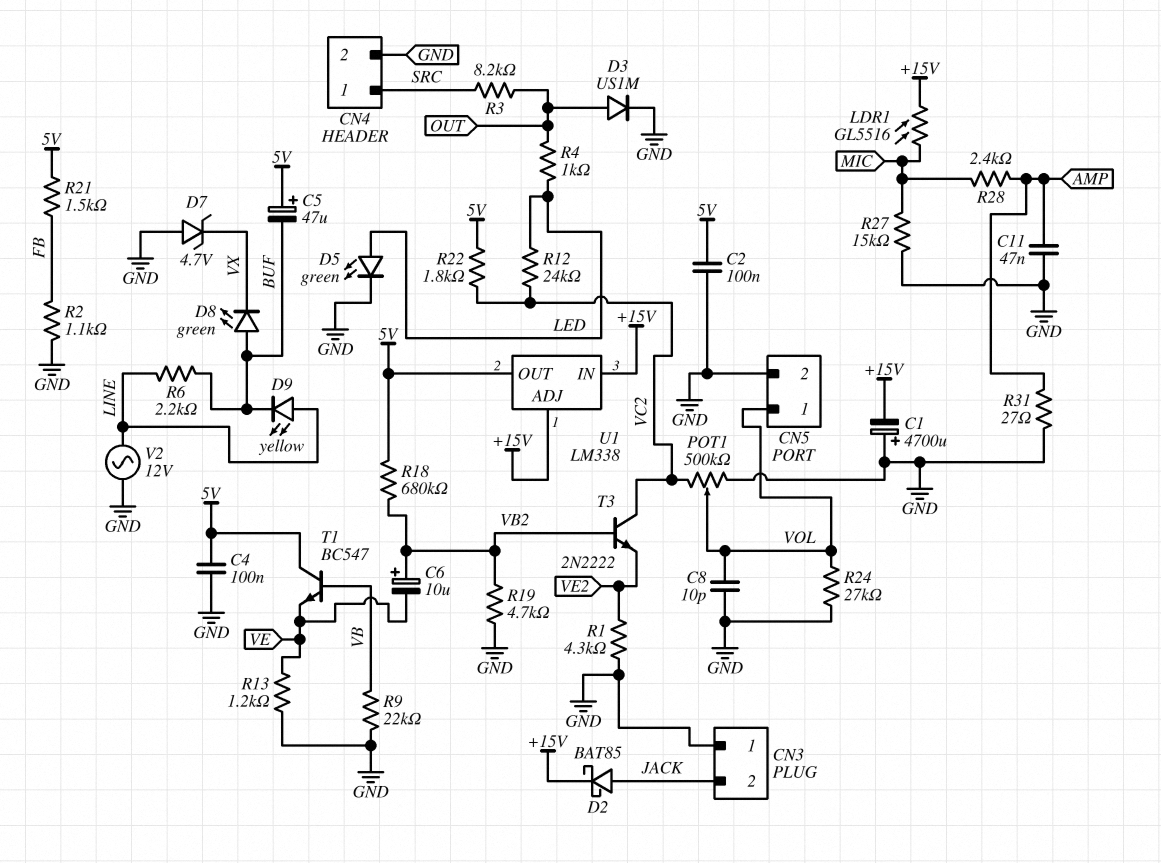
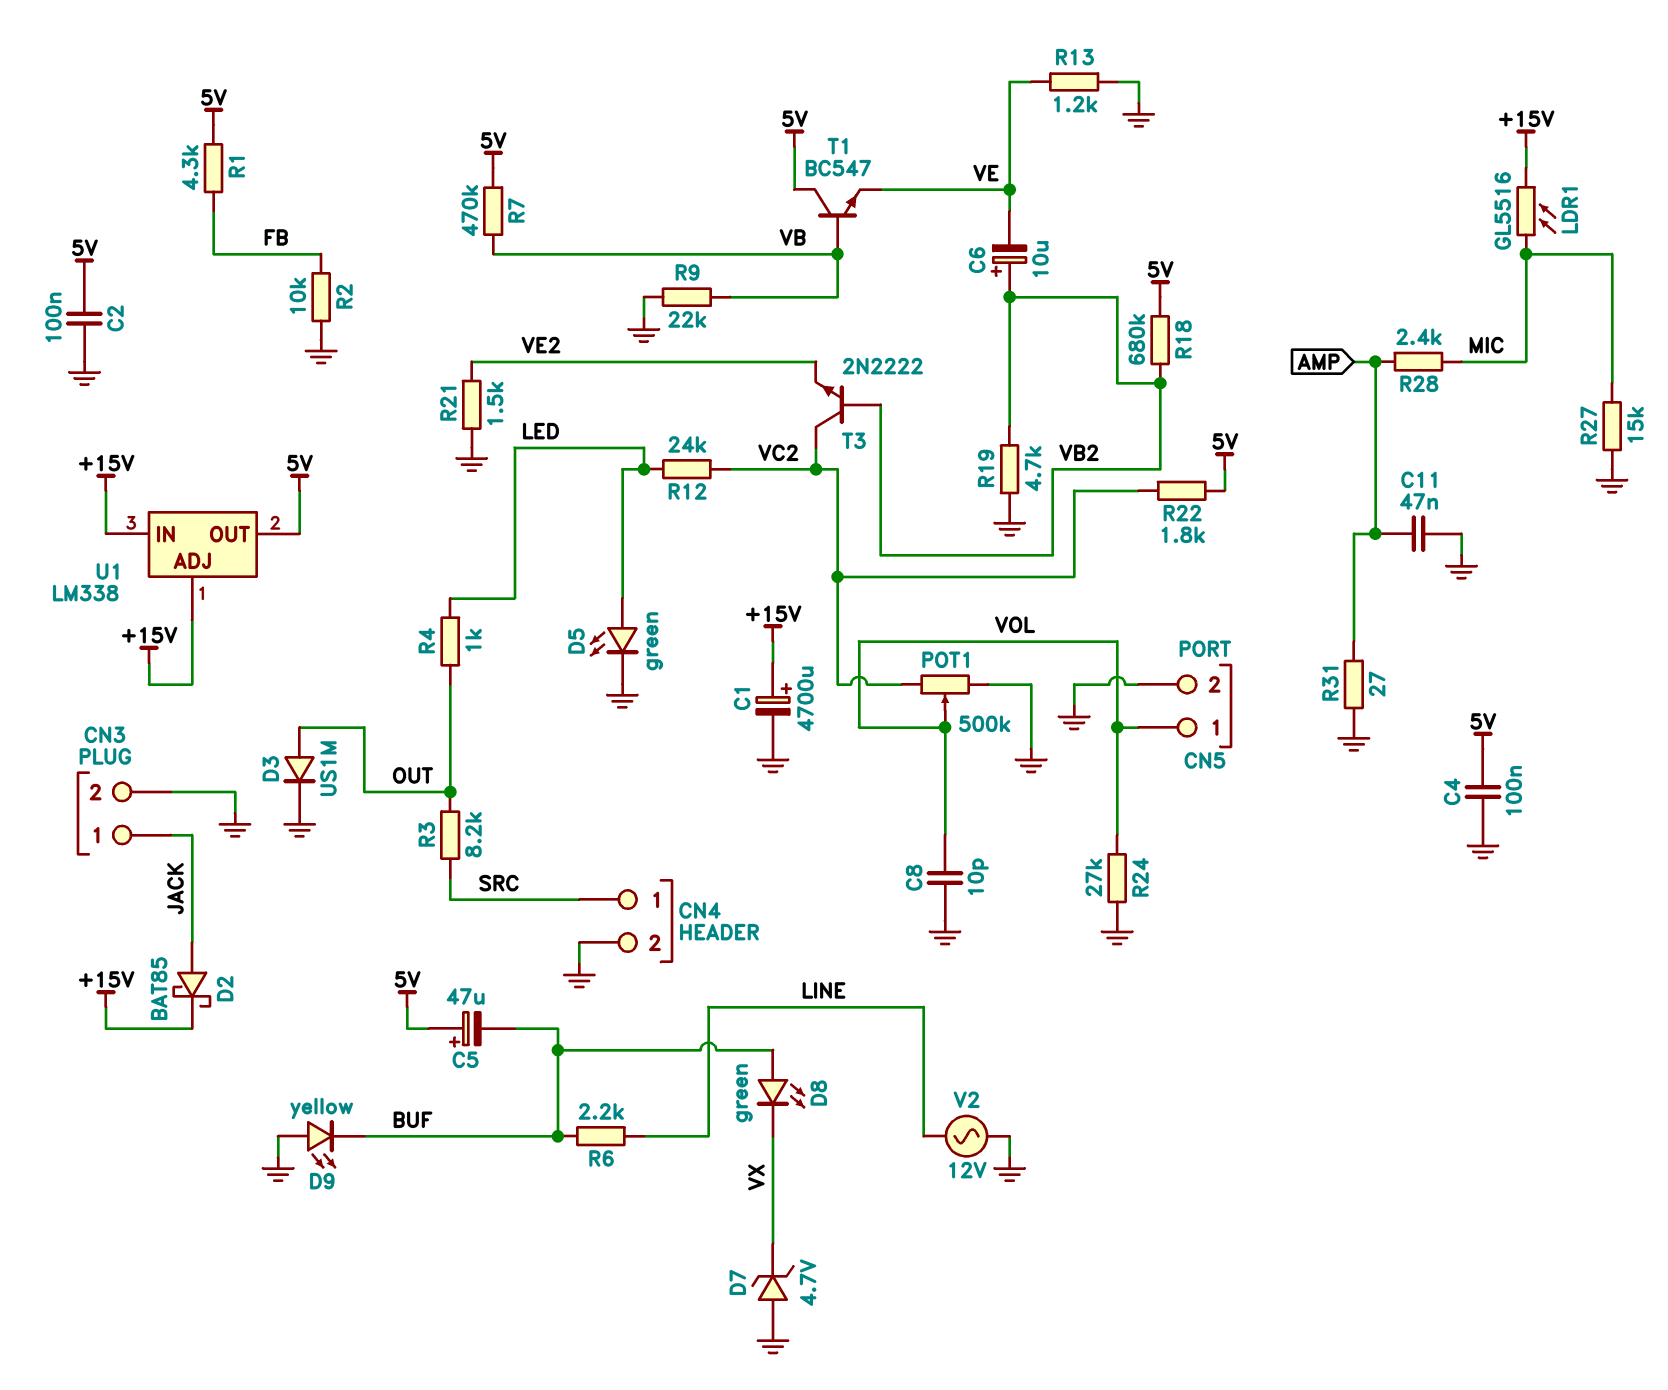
C1: 4700uF (plus GND, minus +15V) -> 4700uF (plus +15V, minus GND)
CN3 pin 1: GND -> JACK
CN3 pin 2: JACK -> GND
D9: LED yellow (A LINE, K BUF) -> LED yellow (A GND, K BUF)
R1: 4.3k (GND, VE2) -> 4.3k (5V, FB)
R2: 1.1k (FB, GND) -> 10k (FB, GND)
R7: none -> 470k (5V, VB)
R21: 1.5k (5V, FB) -> 1.5k (GND, VE2)

